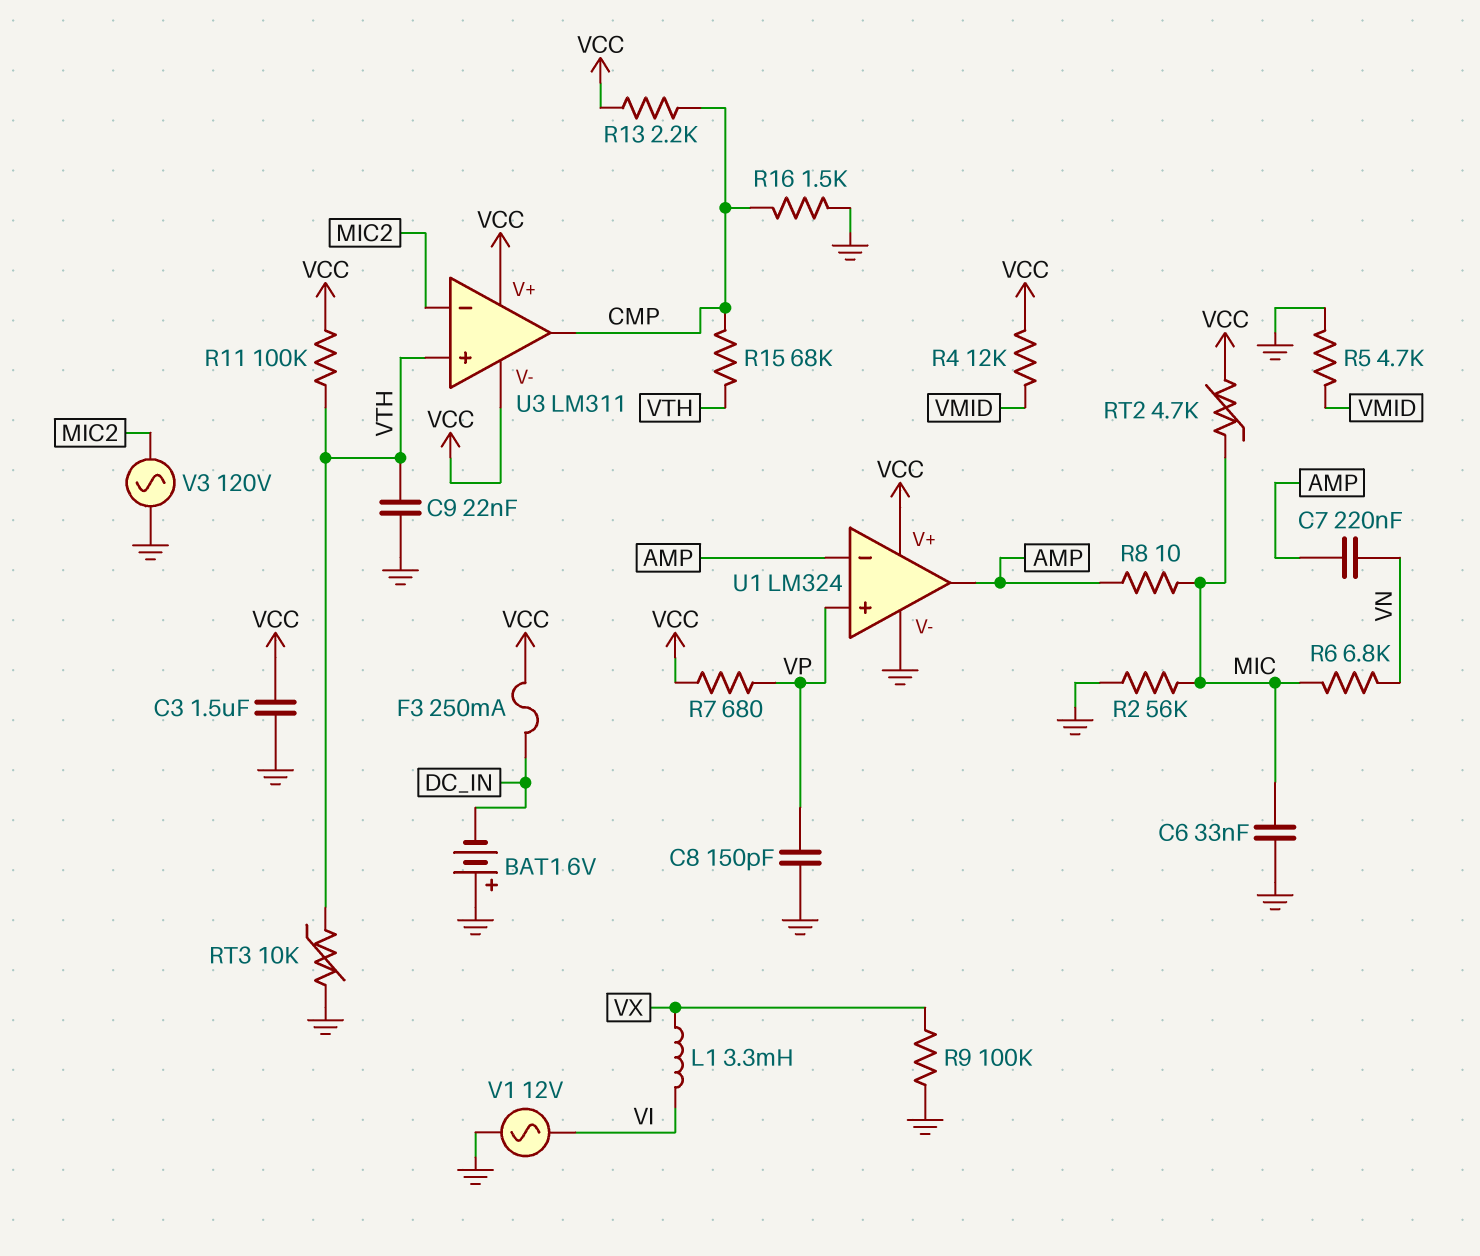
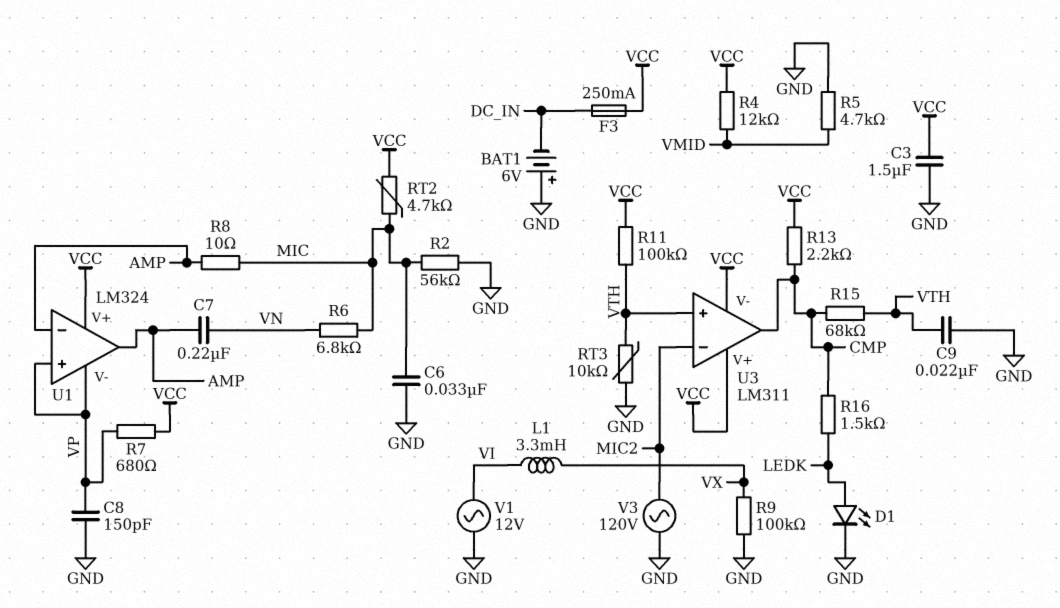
D1: none -> LED (A LEDK, K GND)
R16: 1.5k (CMP, GND) -> 1.5k (CMP, LEDK)
U1 pin V-: GND -> VP

